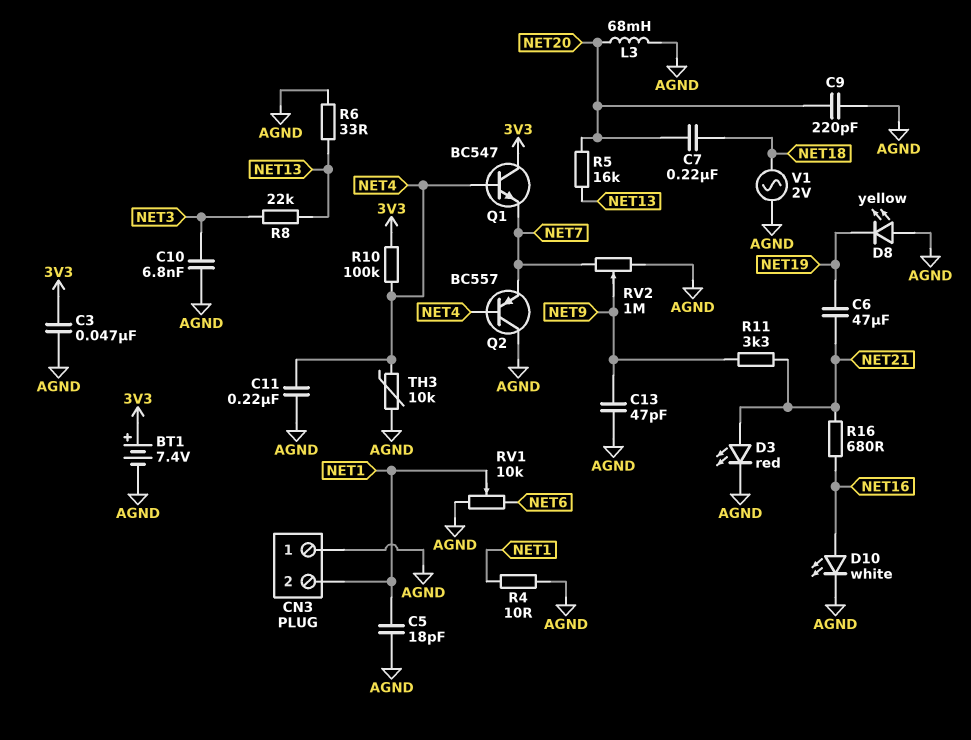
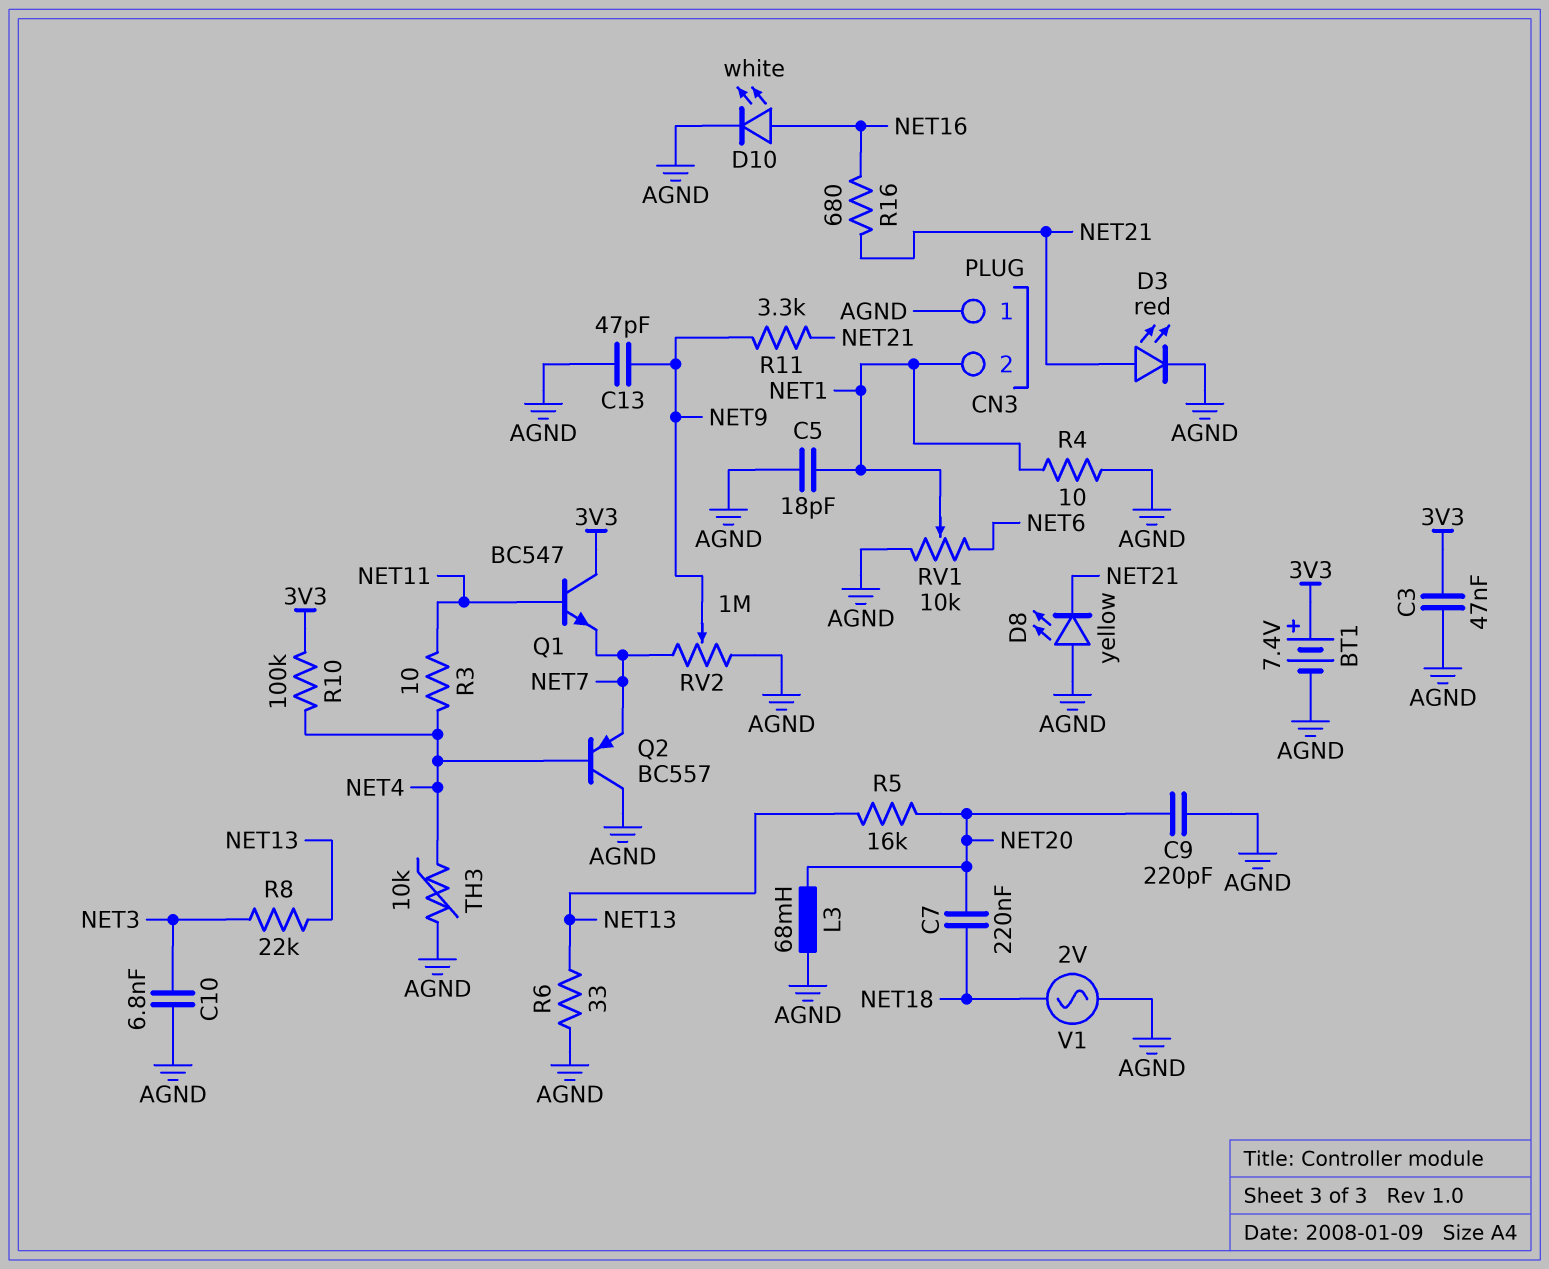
C6: 47uF (NET19, NET21) -> none
C11: 220nF (AGND, NET4) -> none
D8: LED yellow (A AGND, K NET19) -> LED yellow (A AGND, K NET21)
Q1: NPN BC547 (B NET4, C 3V3, E NET7) -> NPN BC547 (B NET11, C 3V3, E NET7)
R3: none -> 10 (NET4, NET11)

